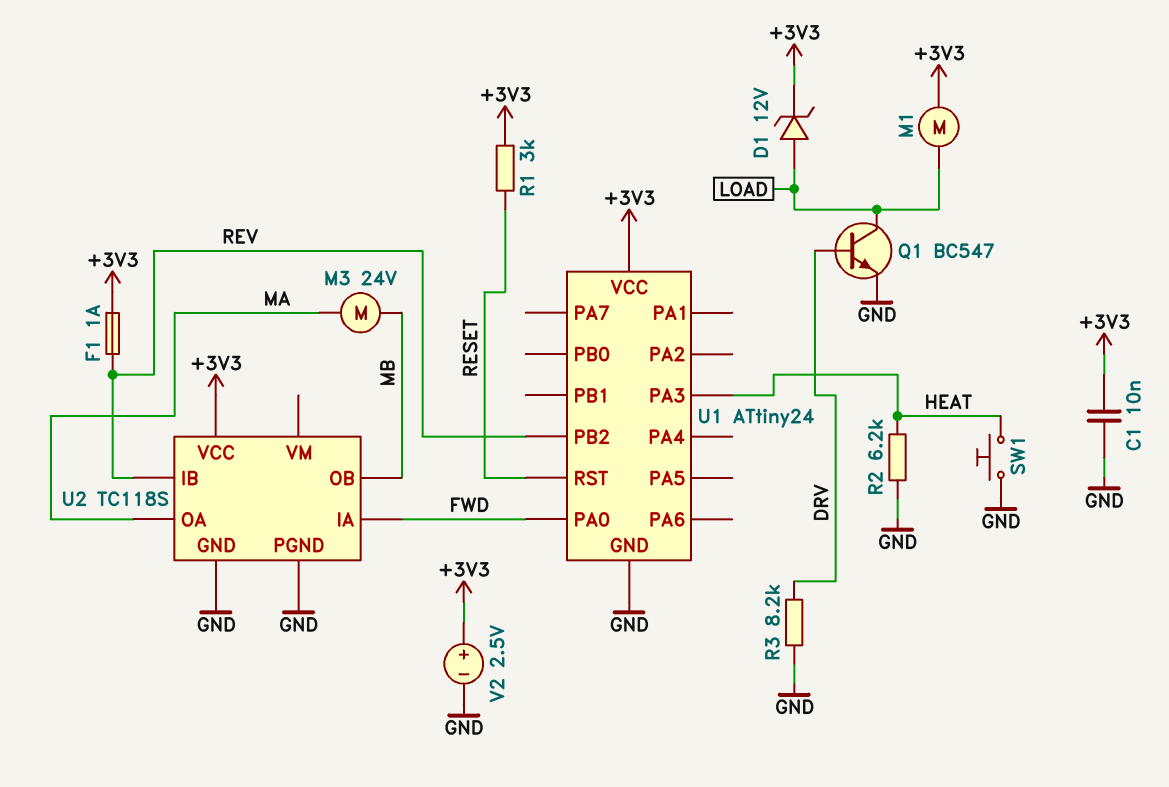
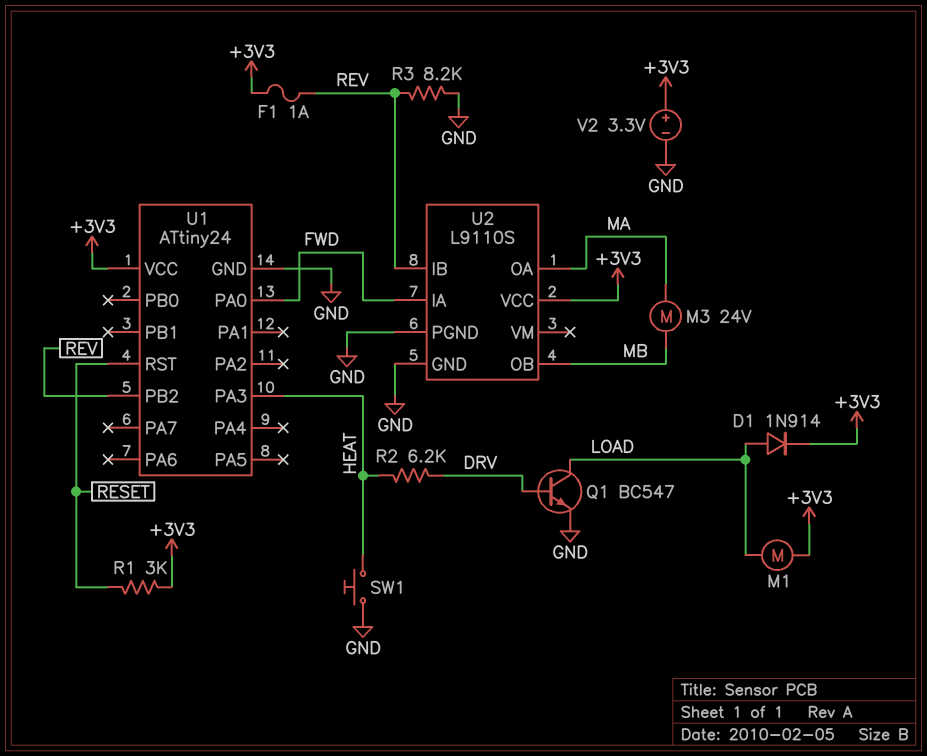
C1: 10nF (+3V3, GND) -> none
D1: zener 12V (A LOAD, K +3V3) -> diode 1N914 (A LOAD, K +3V3)
R2: 6.2k (GND, HEAT) -> 6.2k (DRV, HEAT)
R3: 8.2k (DRV, GND) -> 8.2k (GND, REV)
U2: TC118S -> L9110S
V2: 2.5V (plus +3V3, minus GND) -> 3.3V (plus +3V3, minus GND)

